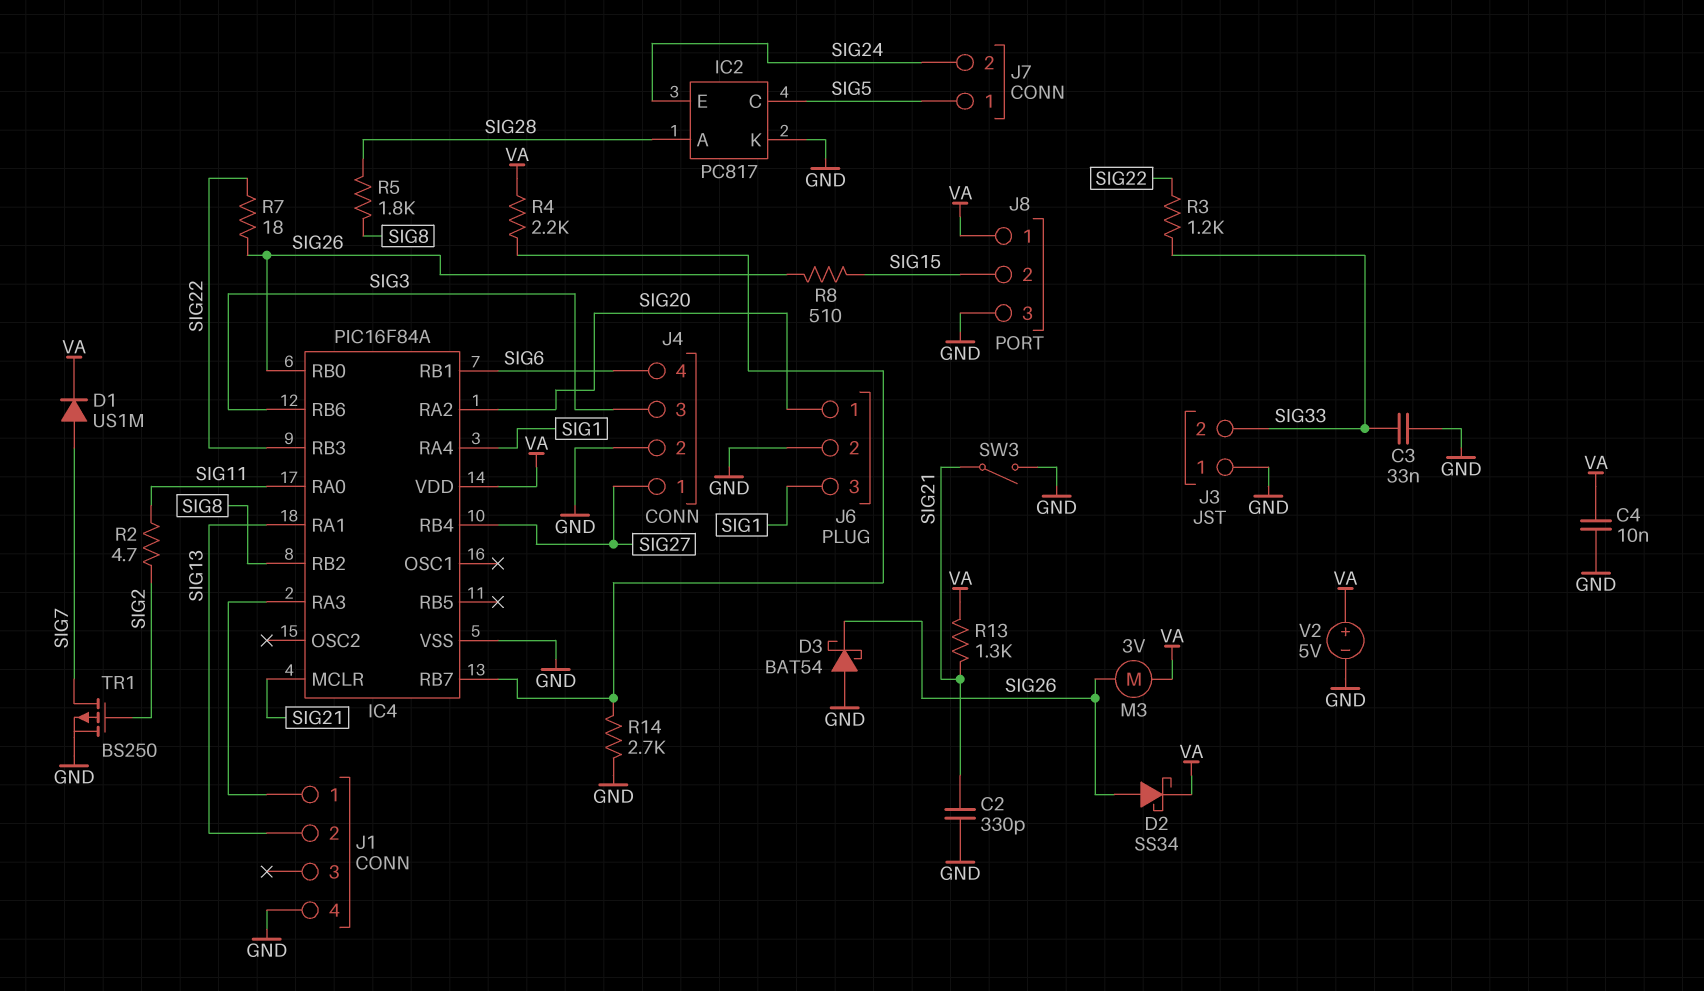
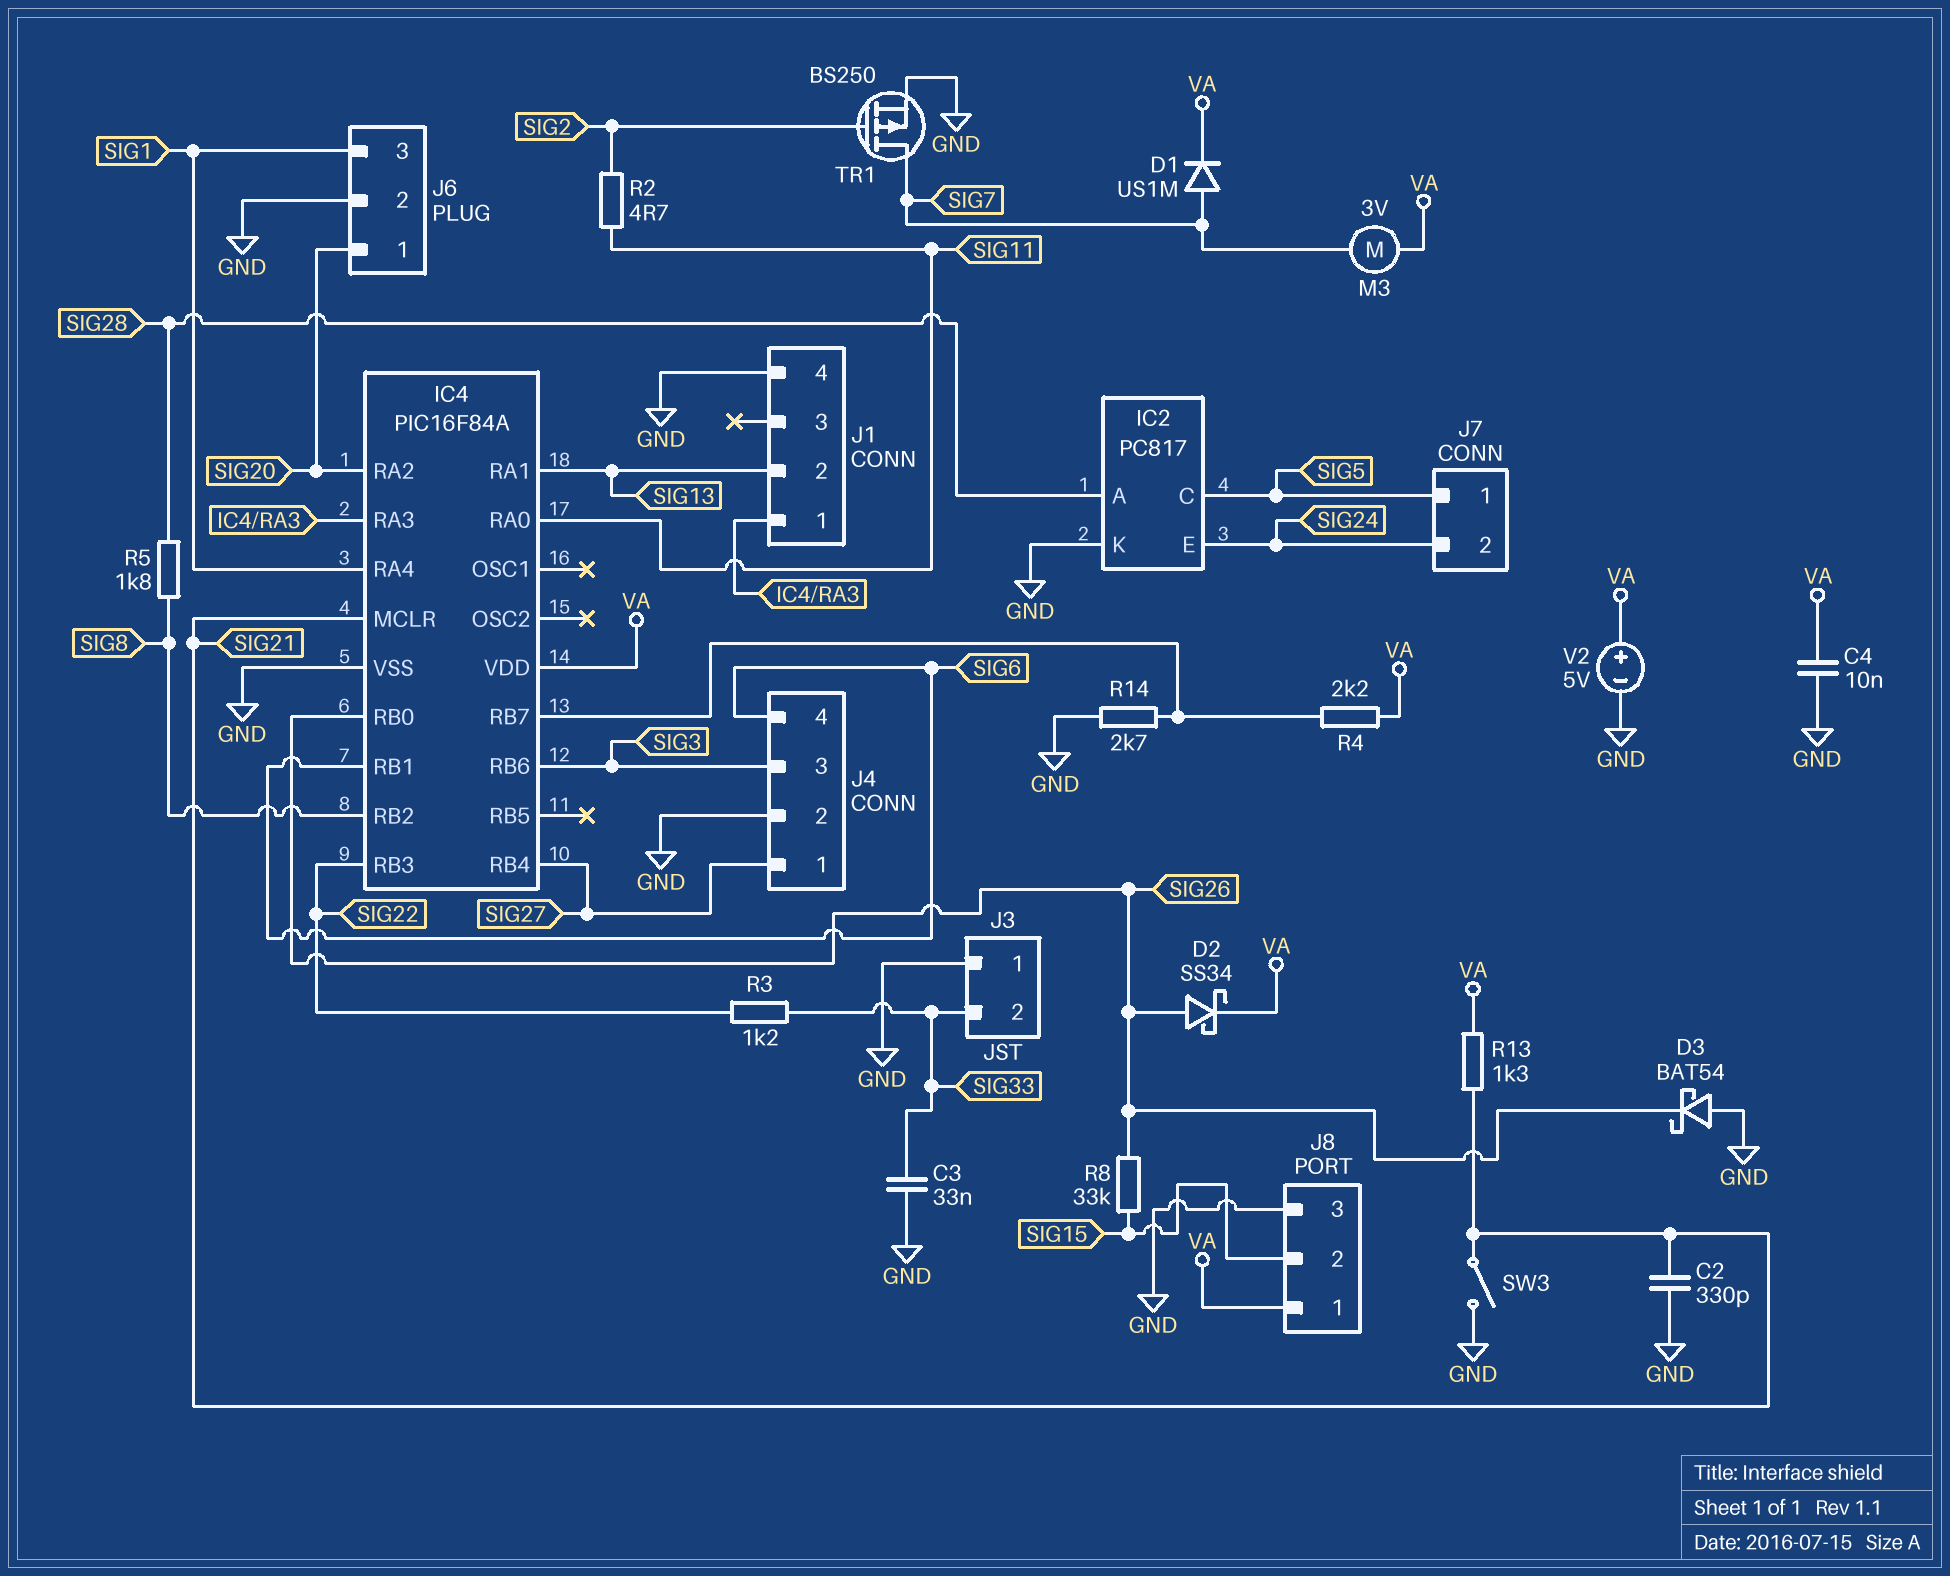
M3: motor 3V (SIG26, VA) -> motor 3V (SIG7, VA)
R7: 18 (SIG22, SIG26) -> none
R8: 510 (SIG15, SIG26) -> 33k (SIG15, SIG26)

